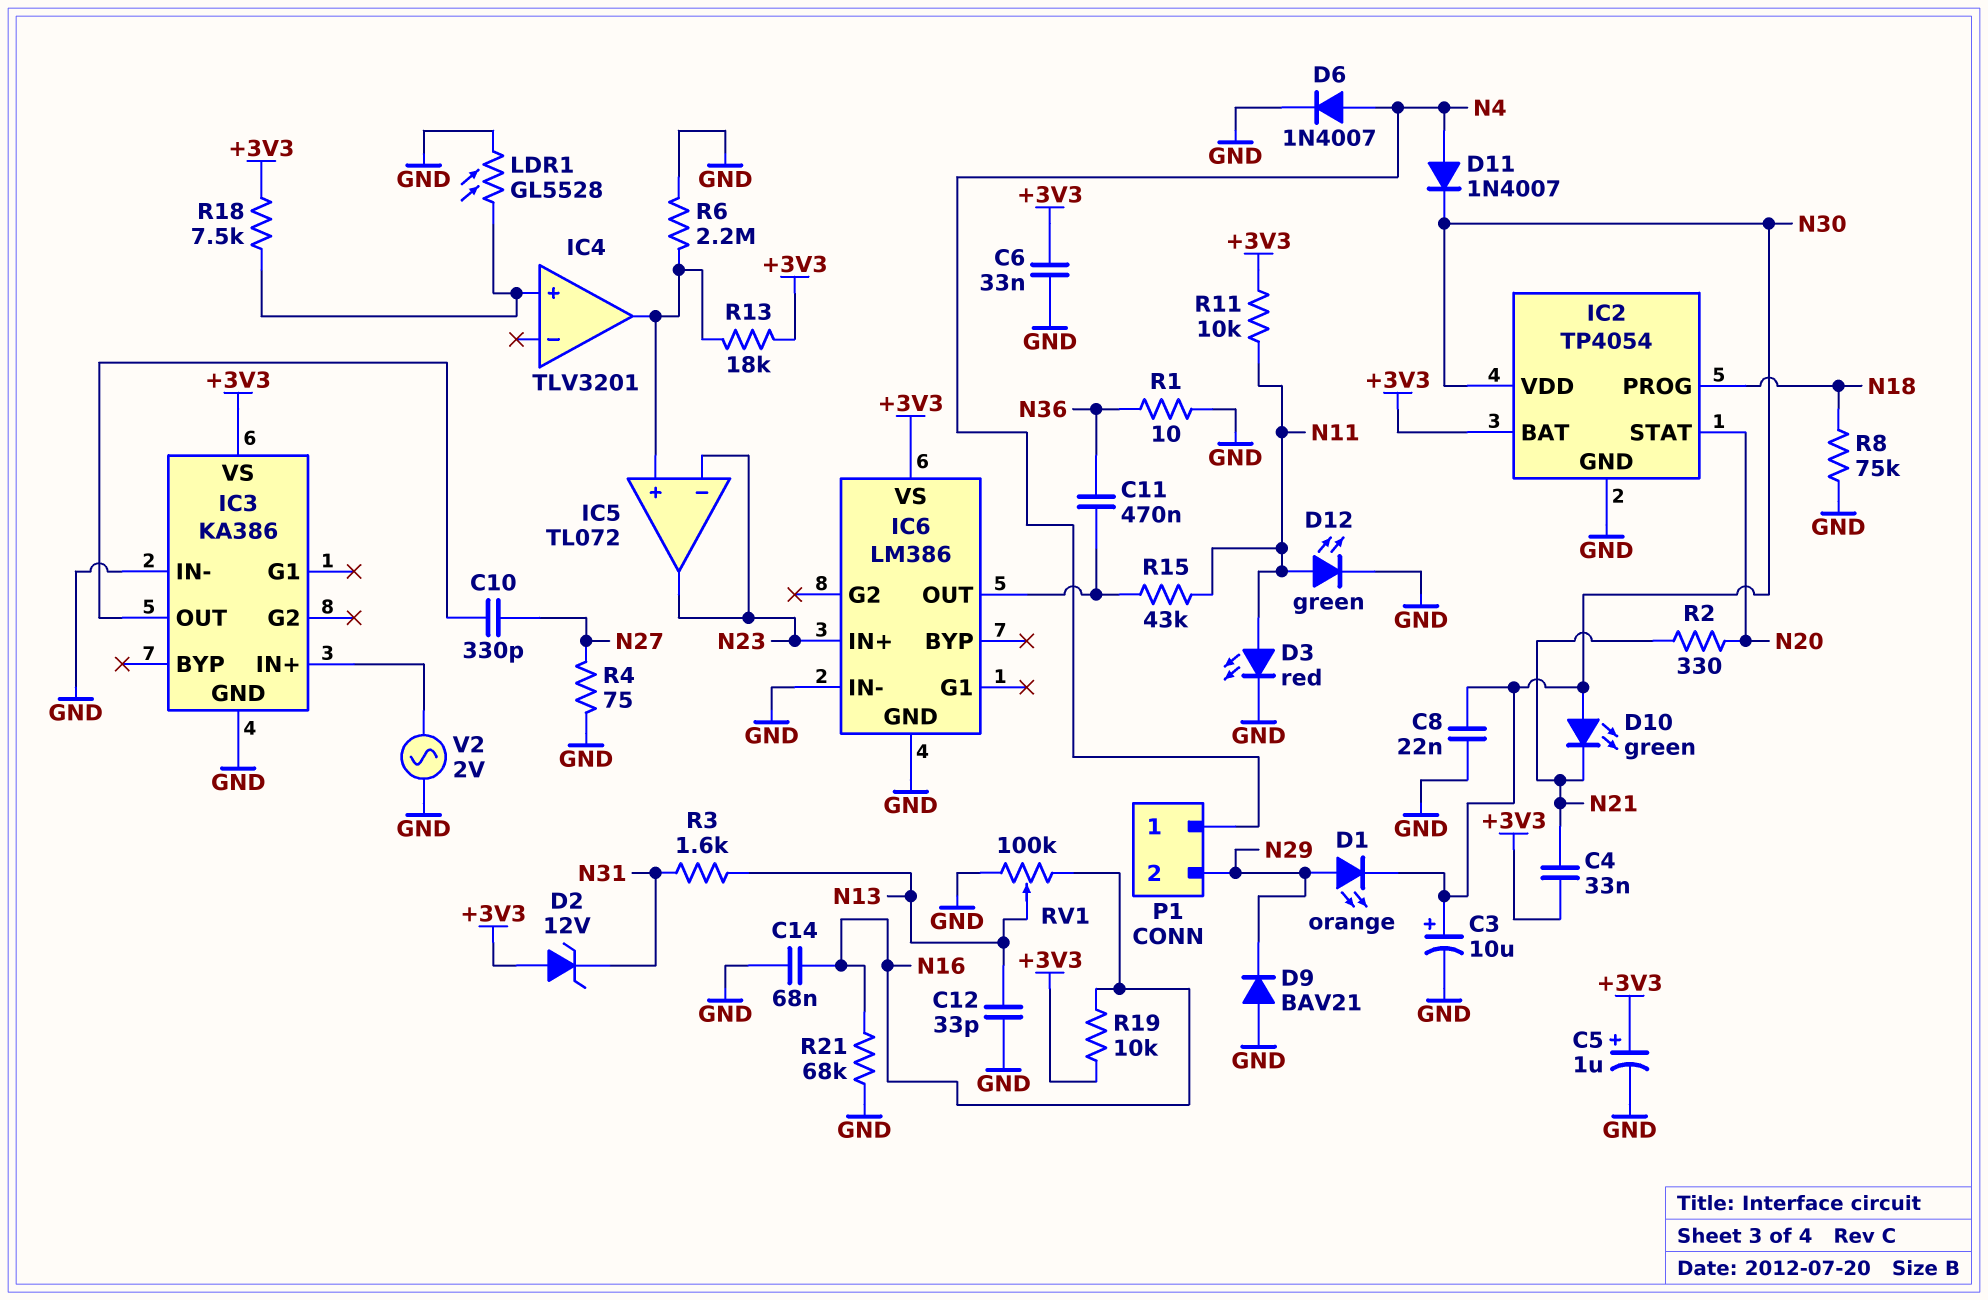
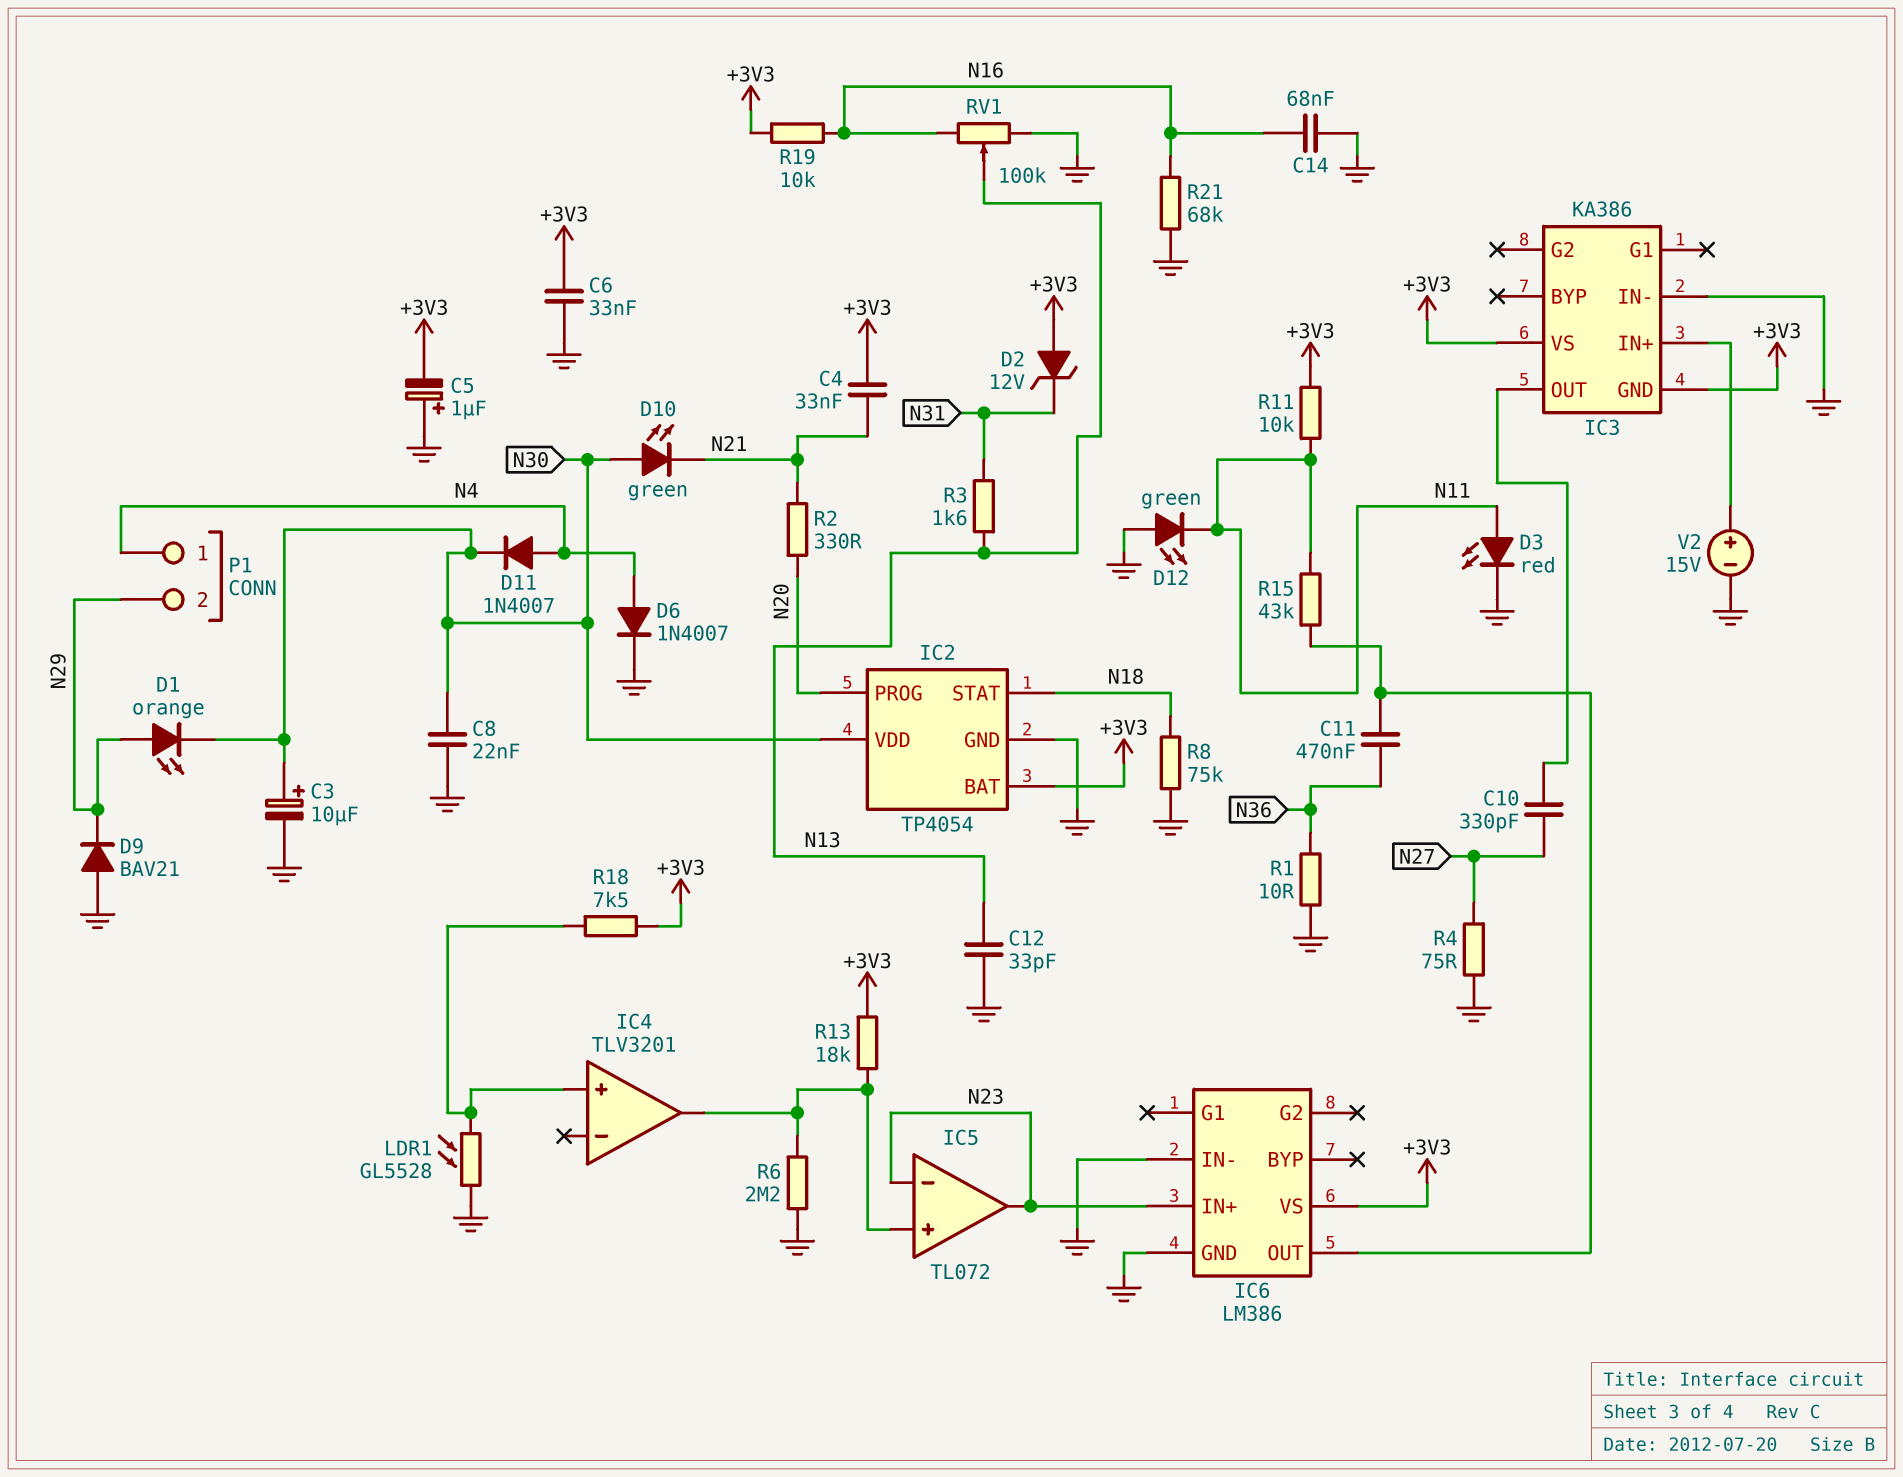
C5: 1uF (plus +3V3, minus GND) -> 1uF (plus GND, minus +3V3)
D12: LED green (A N11, K GND) -> LED green (A GND, K N11)
IC2 pin PROG: N18 -> N20
IC2 pin STAT: N20 -> N18
IC3 pin GND: GND -> +3V3
V2: AC 2V (GND, IC3/IN+) -> 15V (plus IC3/IN+, minus GND)

